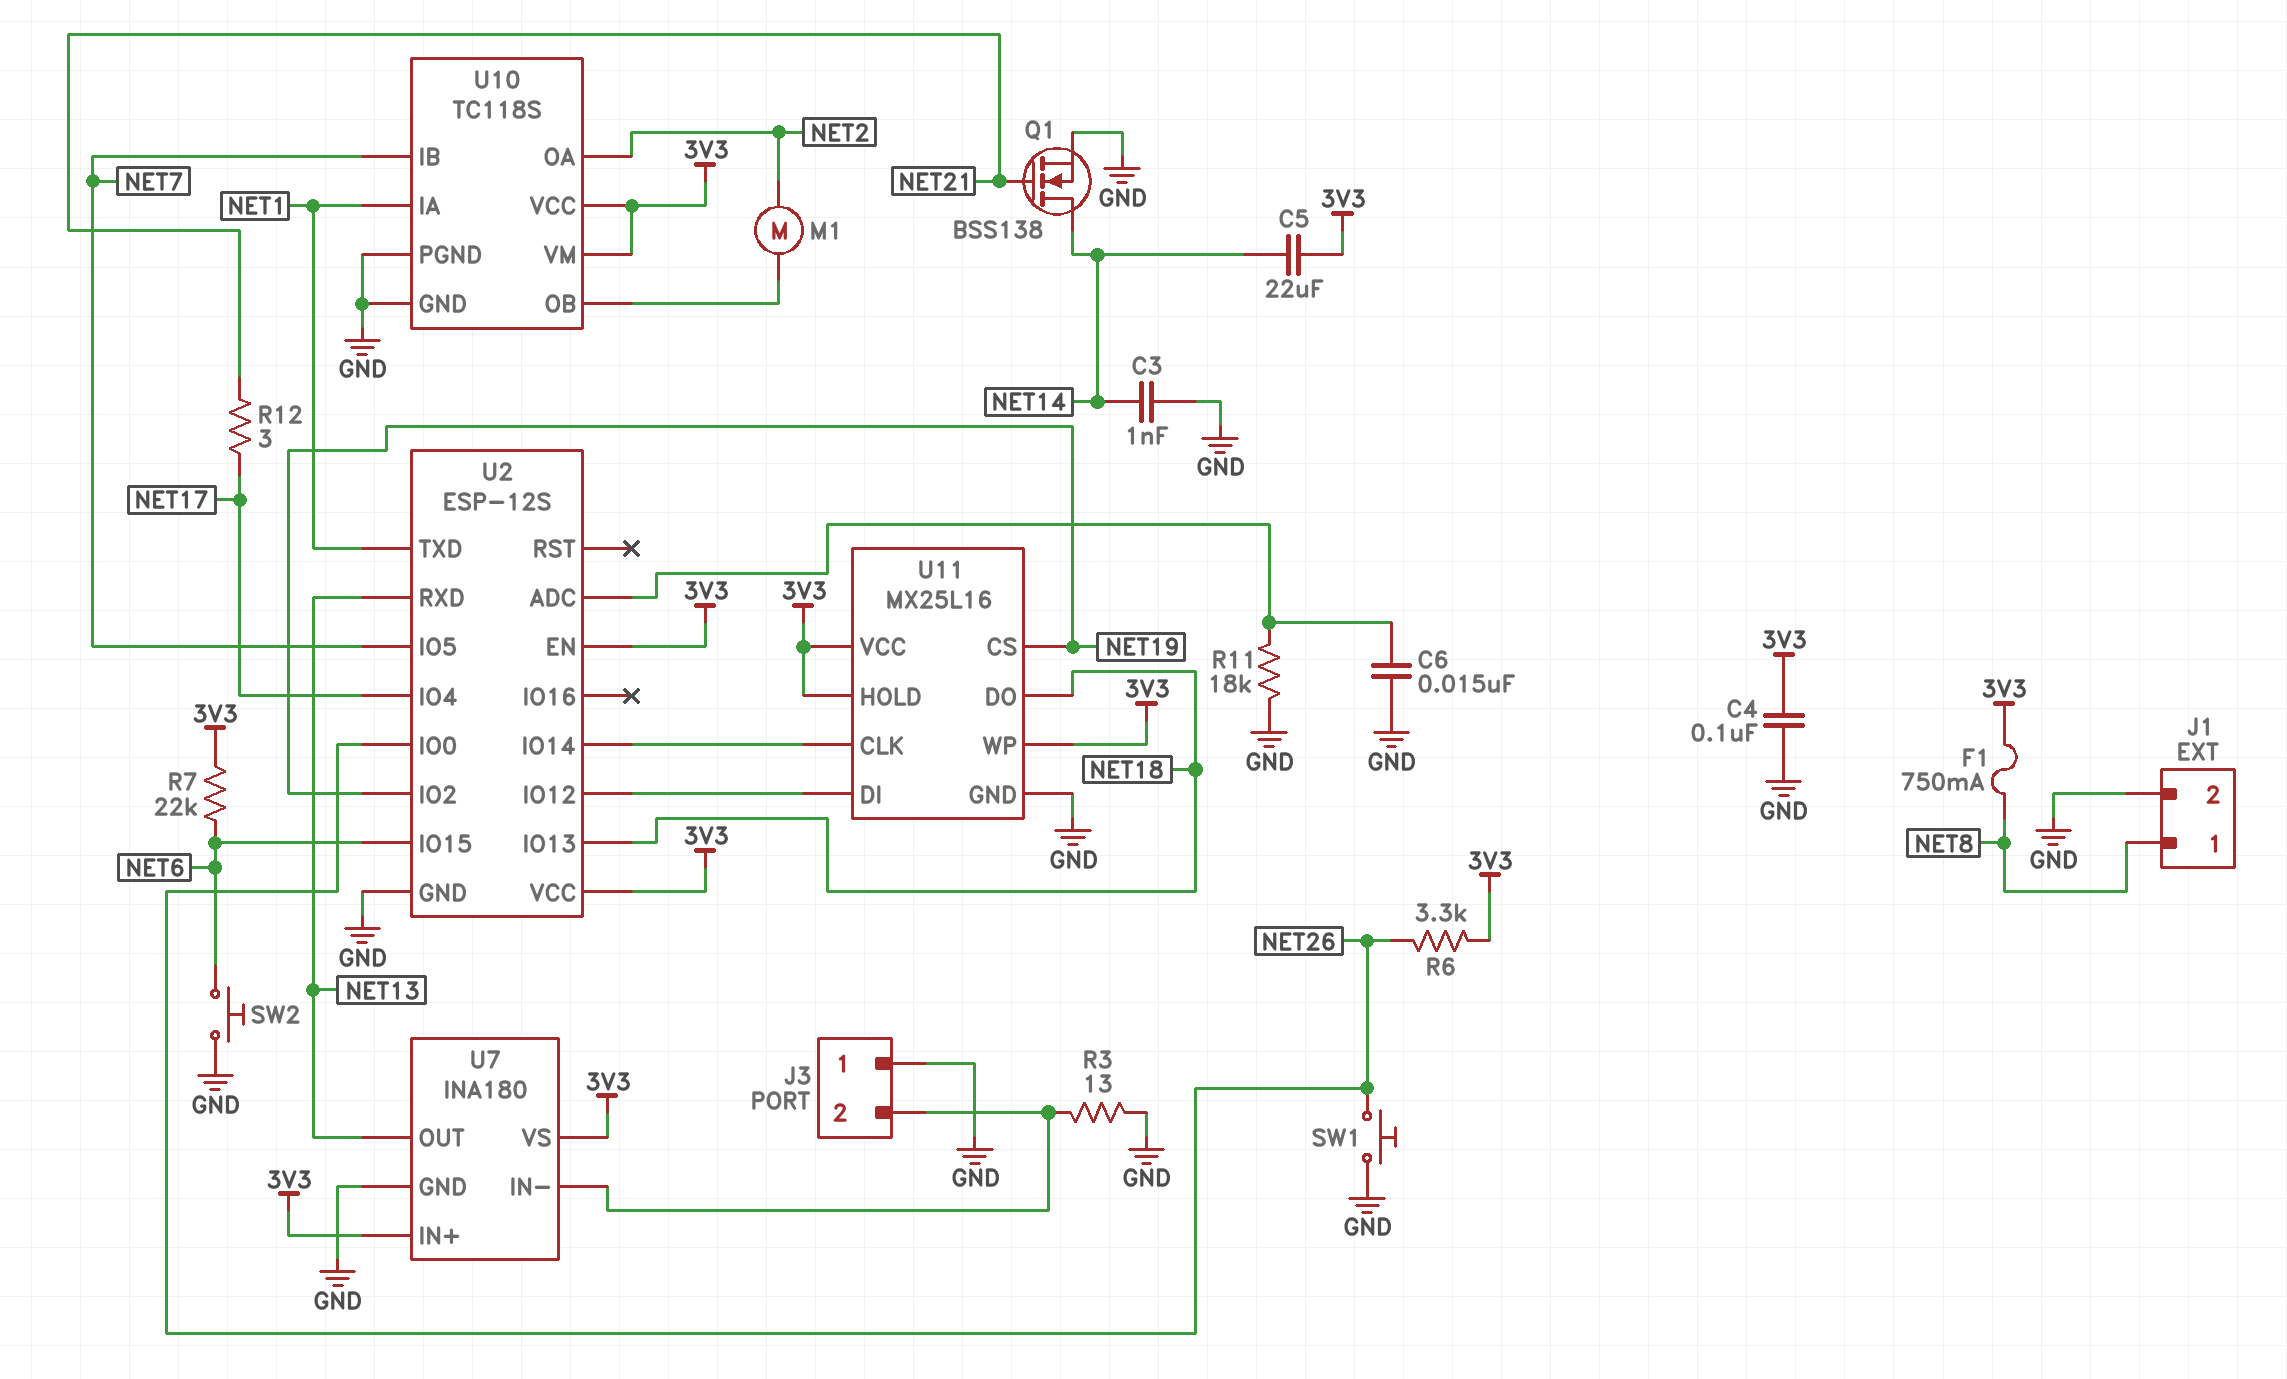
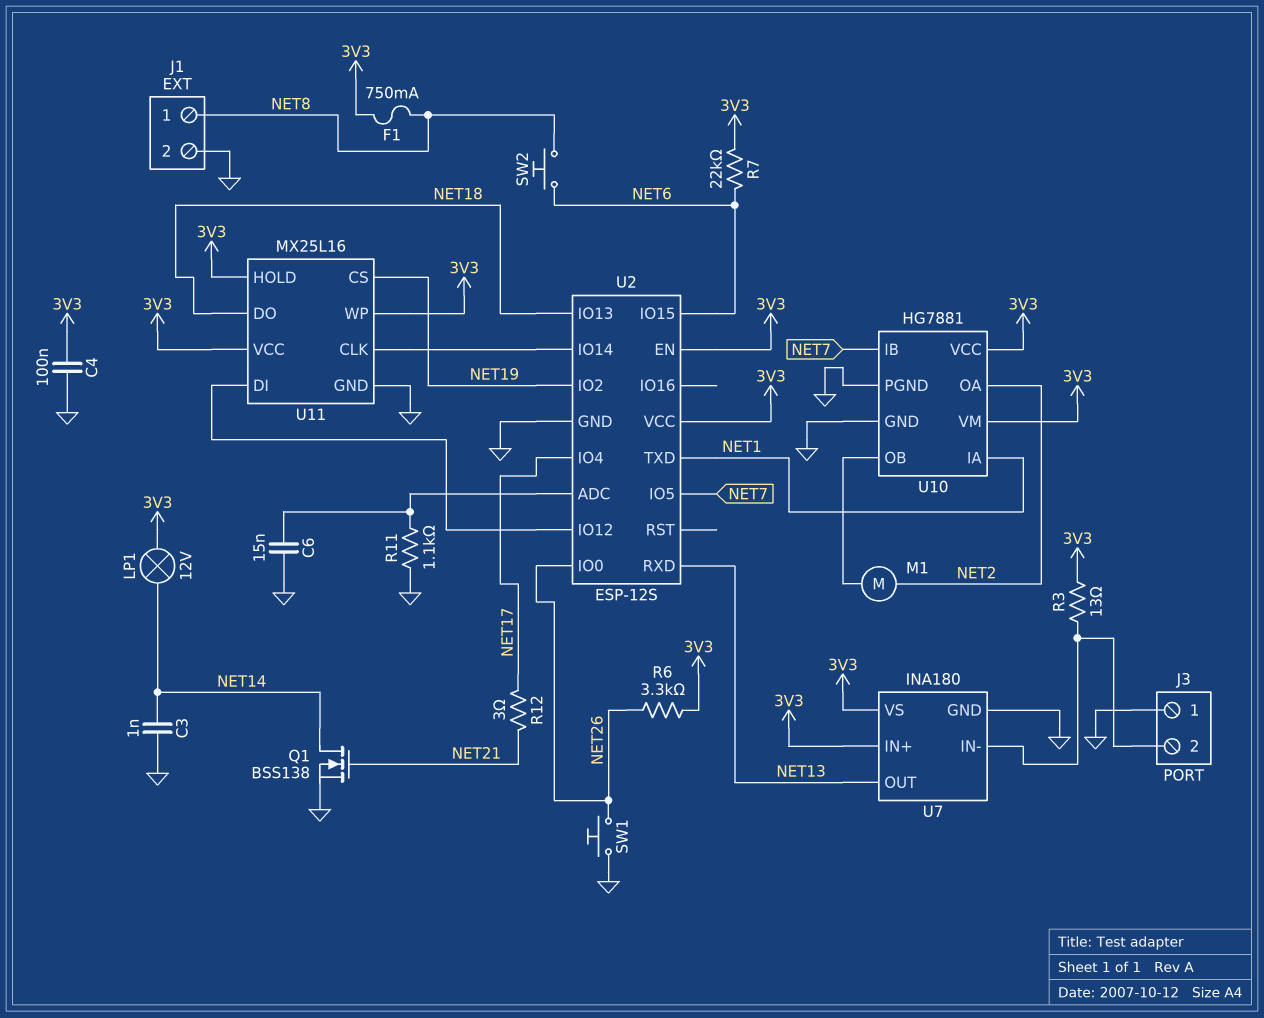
C5: 22uF (3V3, NET14) -> none
LP1: none -> lamp 12V (3V3, NET14)
R3: 13 (GND, J3/2) -> 13 (3V3, J3/2)
R11: 18k (GND, U2/ADC) -> 1.1k (GND, U2/ADC)
SW2: button (GND, NET6) -> button (NET6, NET8)
U10: TC118S -> HG7881

